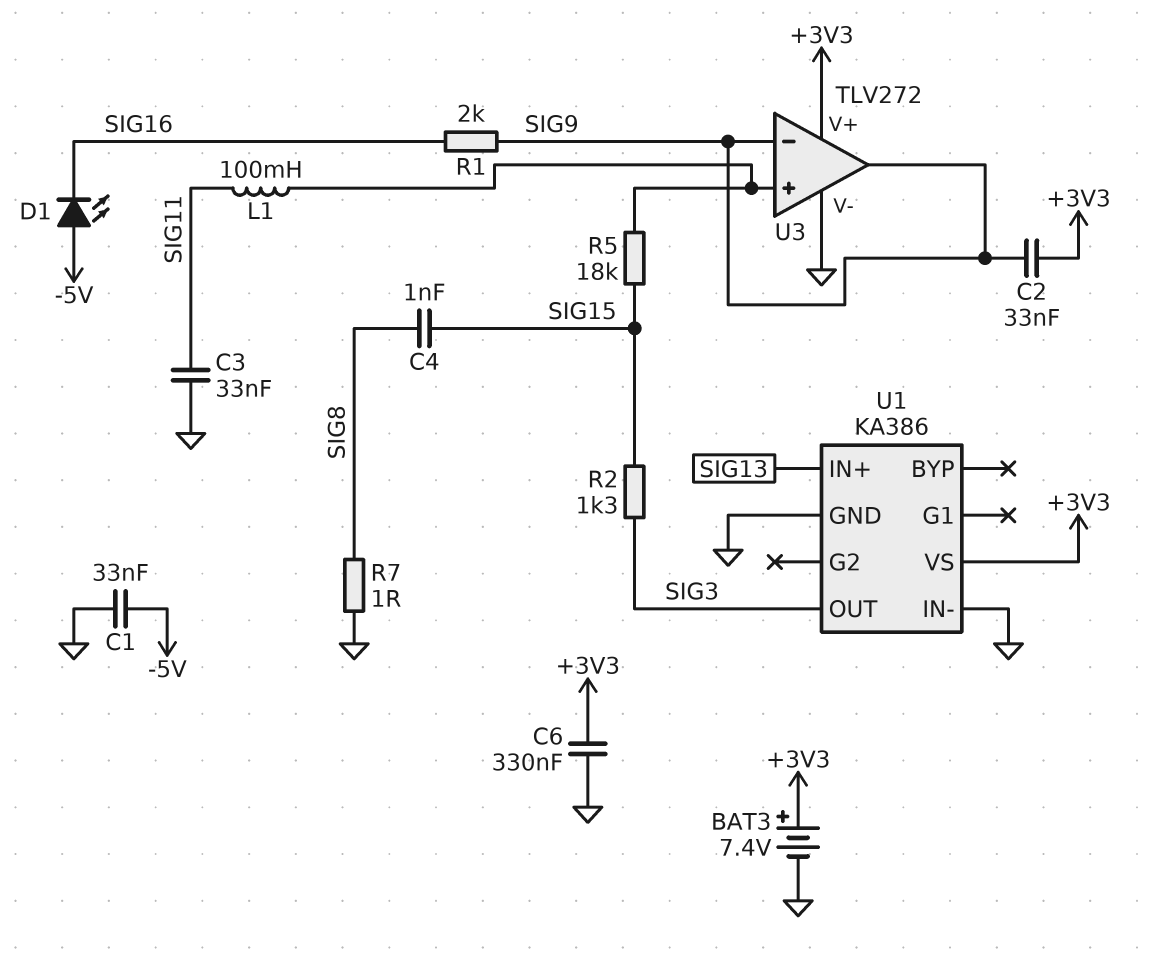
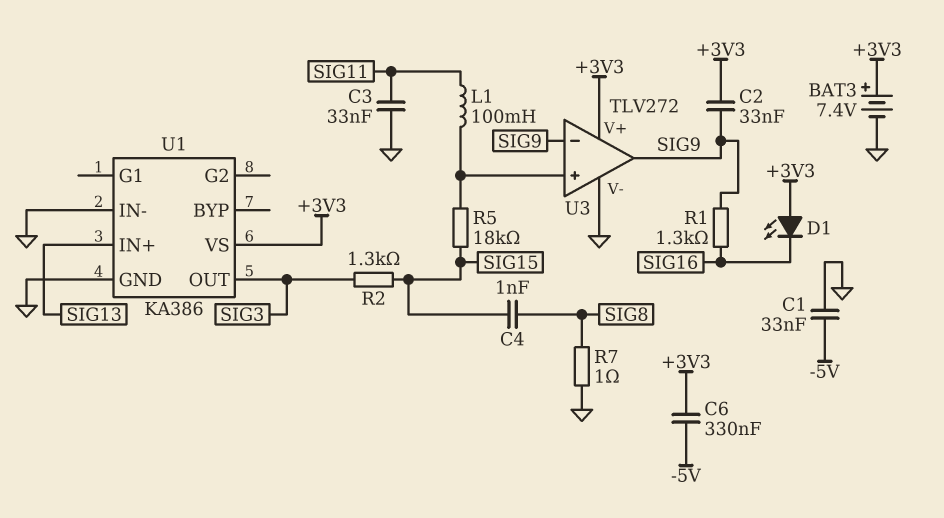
C6: 330nF (+3V3, GND) -> 330nF (+3V3, -5V)
D1: LED (A -5V, K SIG16) -> LED (A +3V3, K SIG16)
R1: 2k (SIG9, SIG16) -> 1.3k (SIG9, SIG16)

